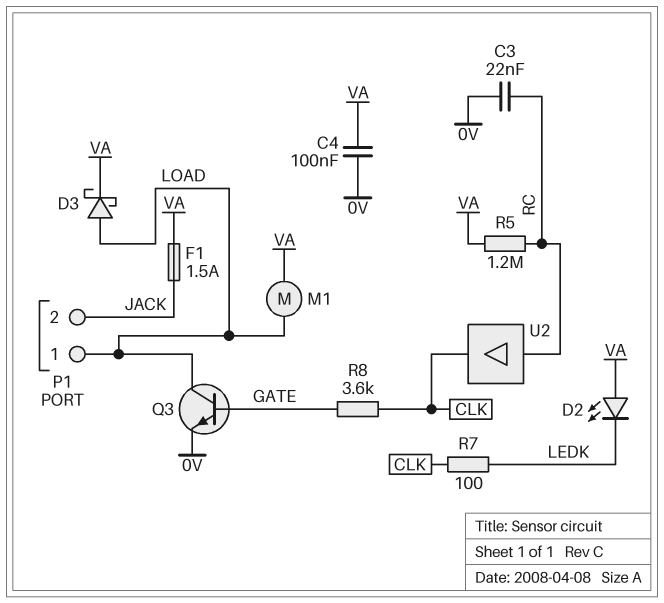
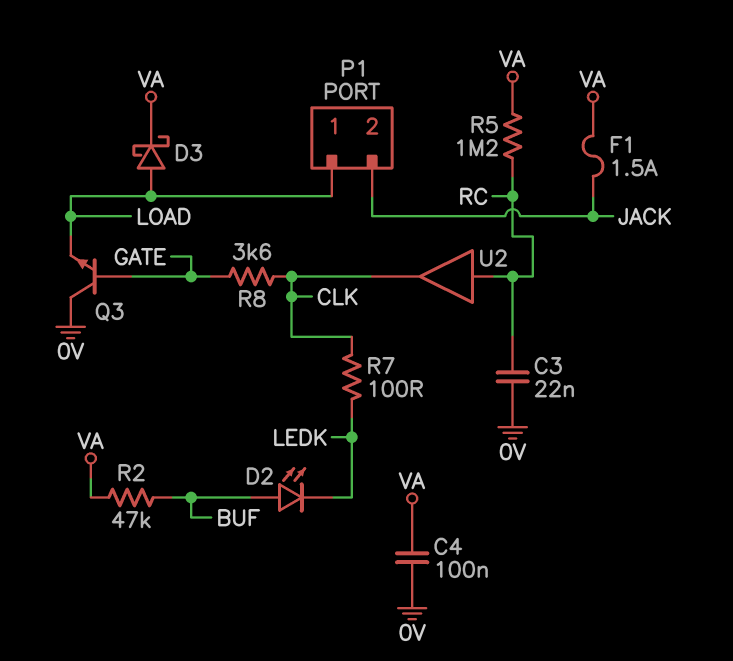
D2: LED (A VA, K LEDK) -> LED (A BUF, K LEDK)
M1: motor (LOAD, VA) -> none
Q3: NPN (B GATE, C LOAD, E 0V) -> NPN (B GATE, C 0V, E LOAD)
R2: none -> 47k (BUF, VA)

